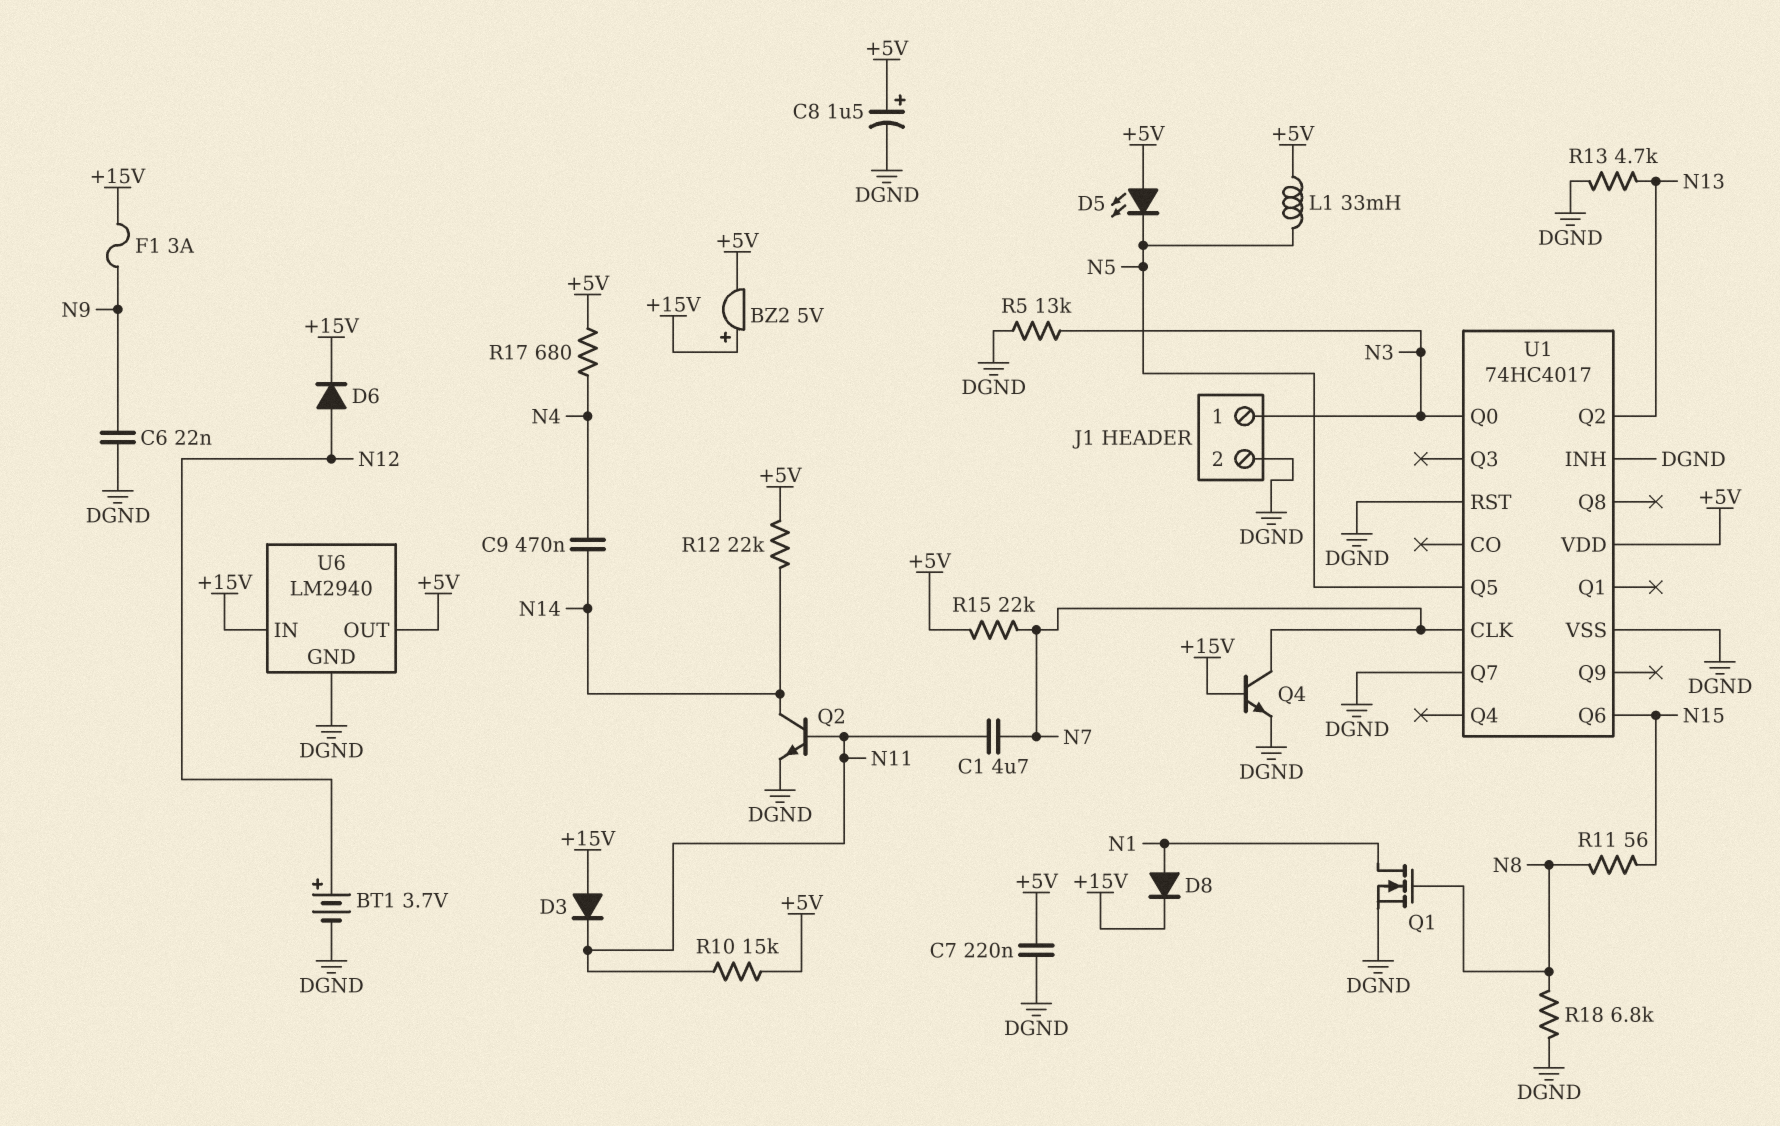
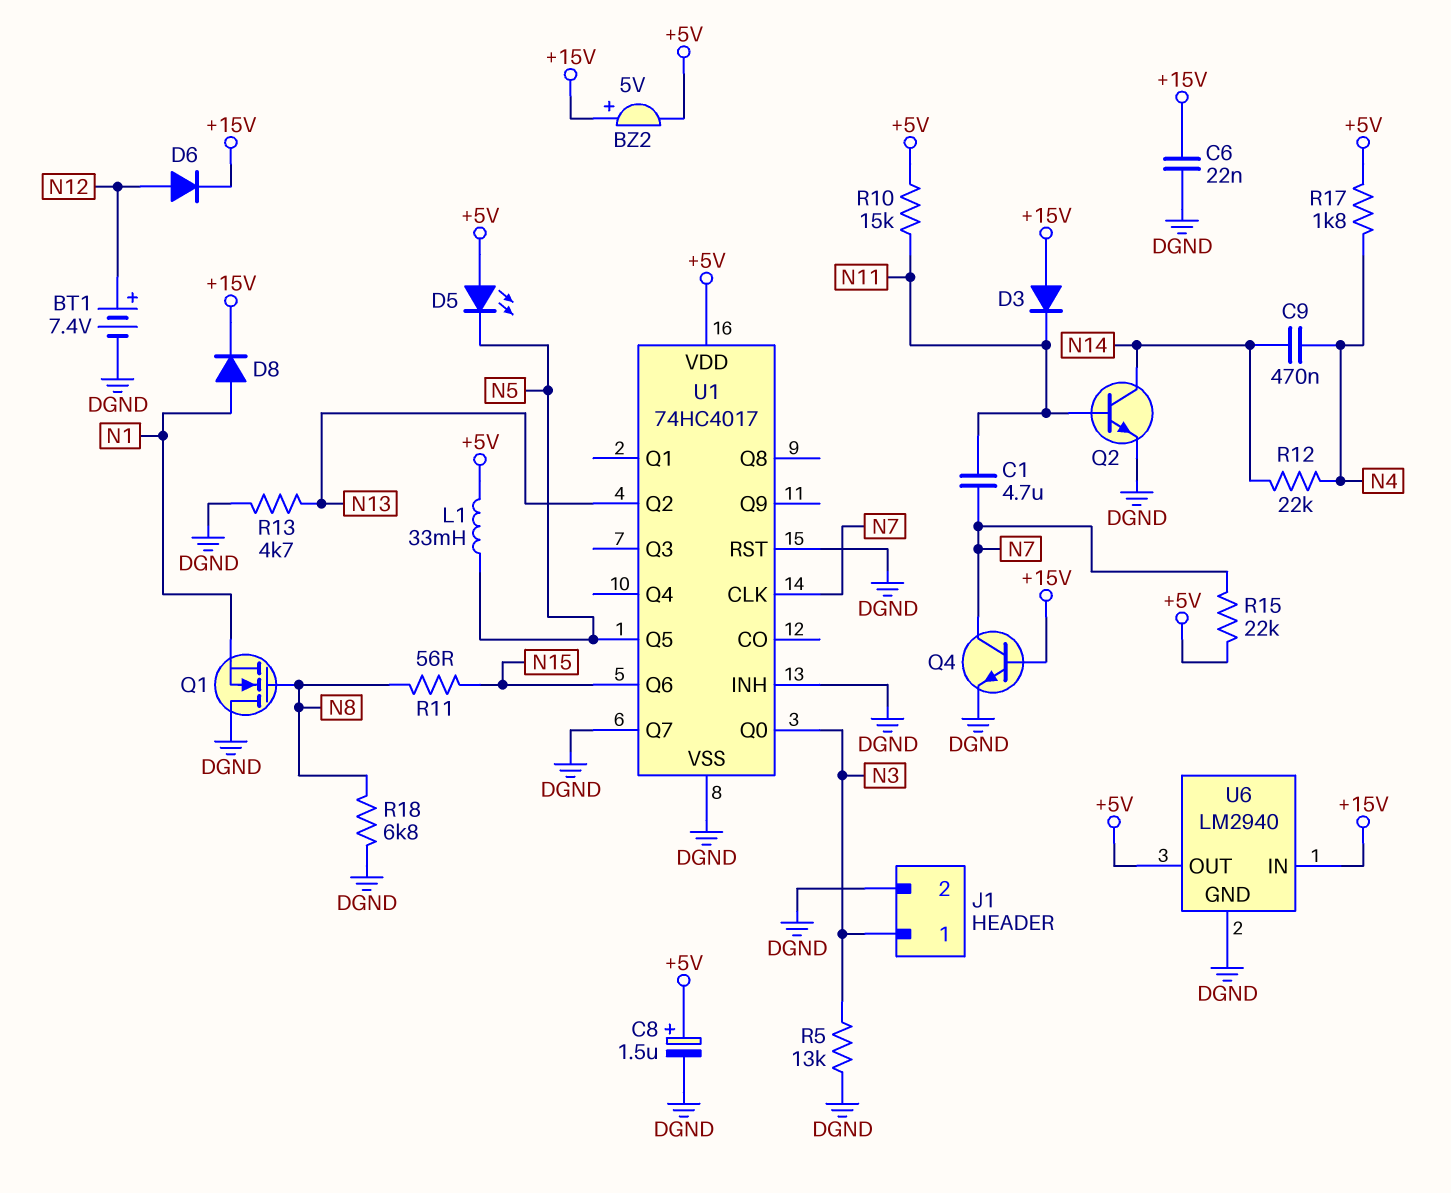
BT1: 3.7V (plus N12, minus DGND) -> 7.4V (plus N12, minus DGND)
C6: 22nF (DGND, N9) -> 22nF (+15V, DGND)
C7: 220nF (+5V, DGND) -> none
F1: 3A (+15V, N9) -> none
Q1: NMOS (G N8, D N1, S DGND) -> NMOS (G N8, D DGND, S N1)
R12: 22k (+5V, N14) -> 22k (N4, N14)
R17: 680 (+5V, N4) -> 1.8k (+5V, N4)

